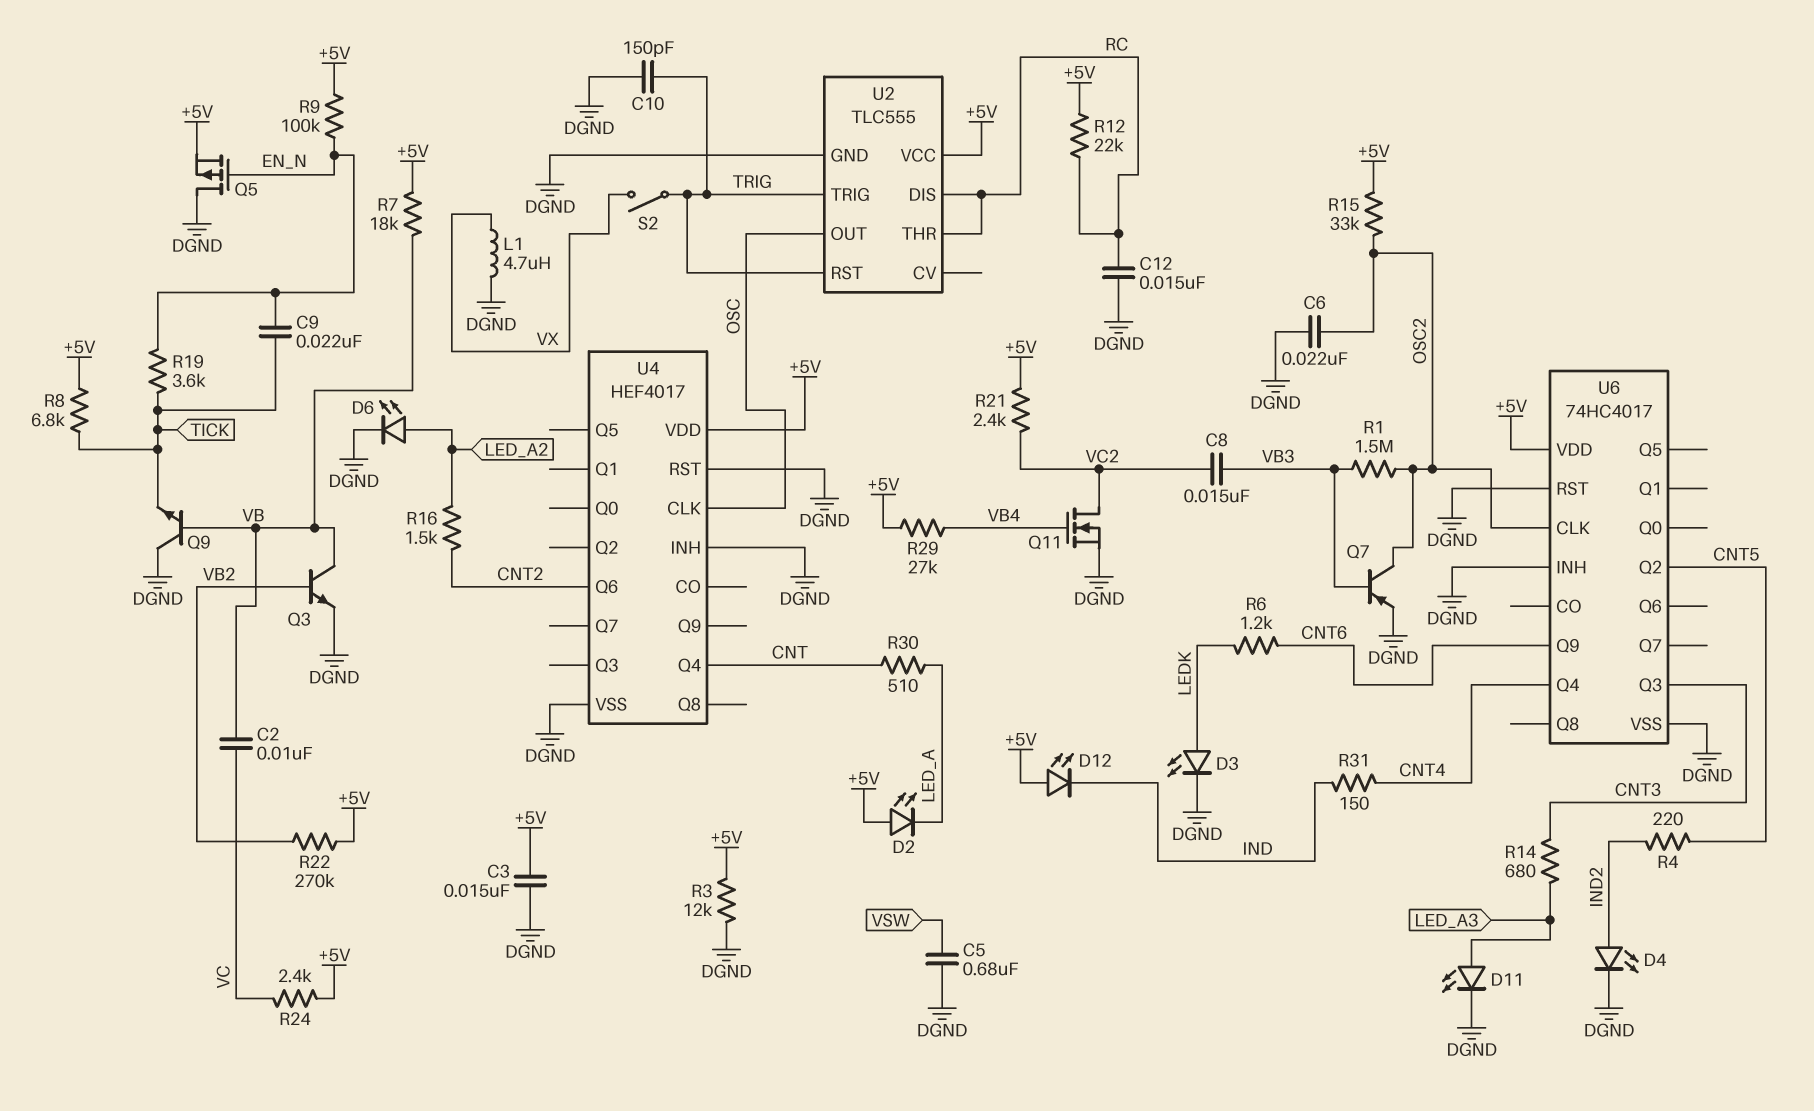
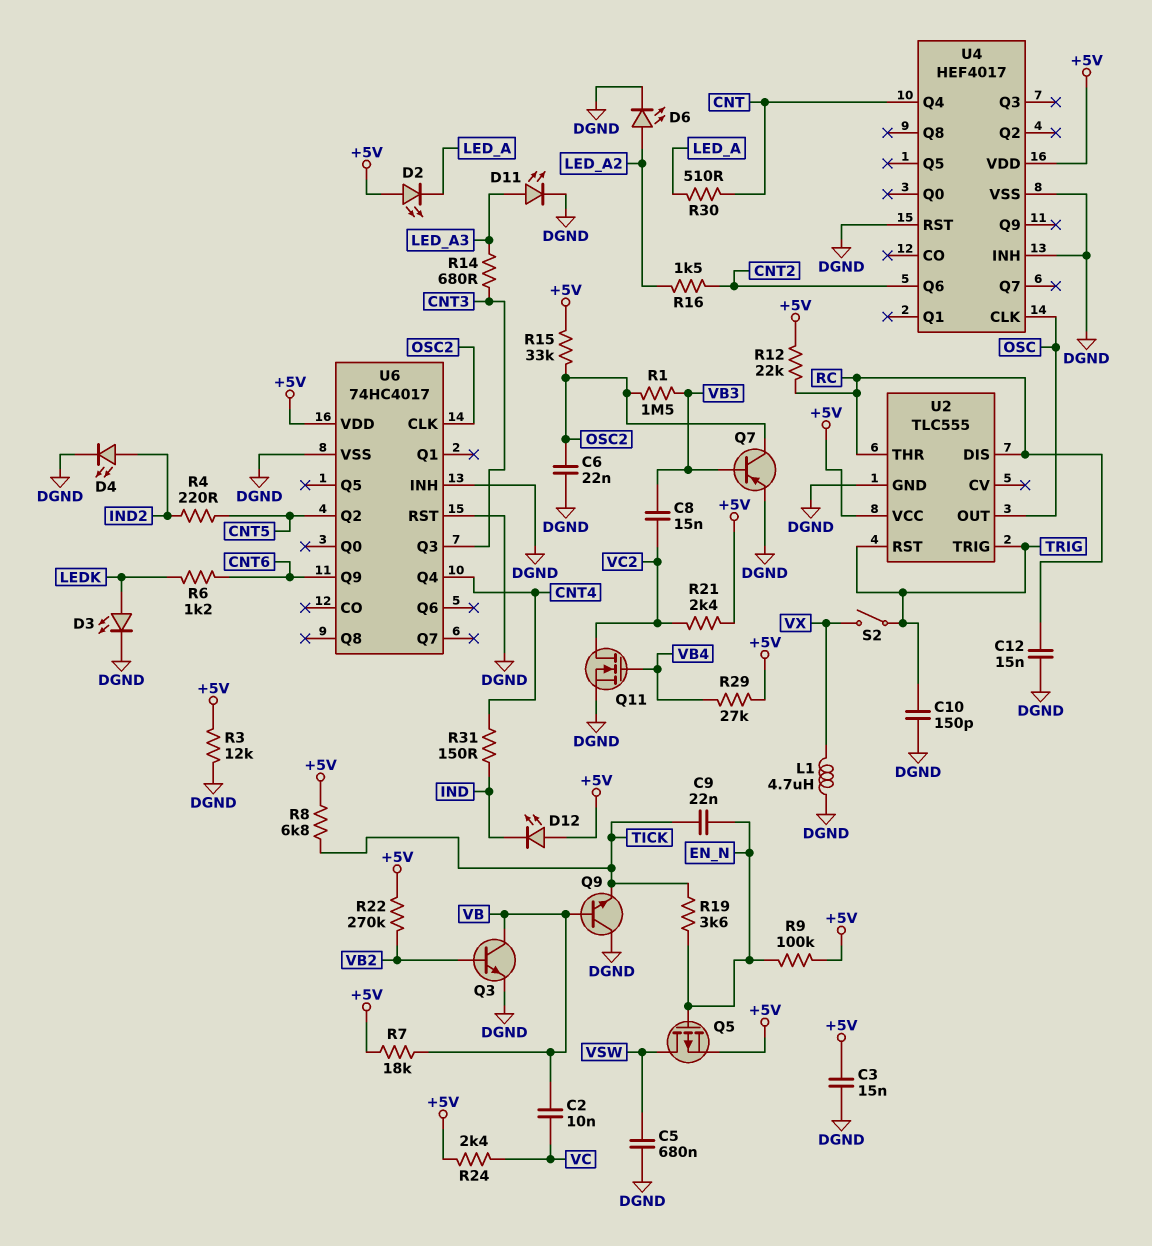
Q5: PMOS (G EN_N, D DGND, S +5V) -> PMOS (G EN_N, D VSW, S +5V)

